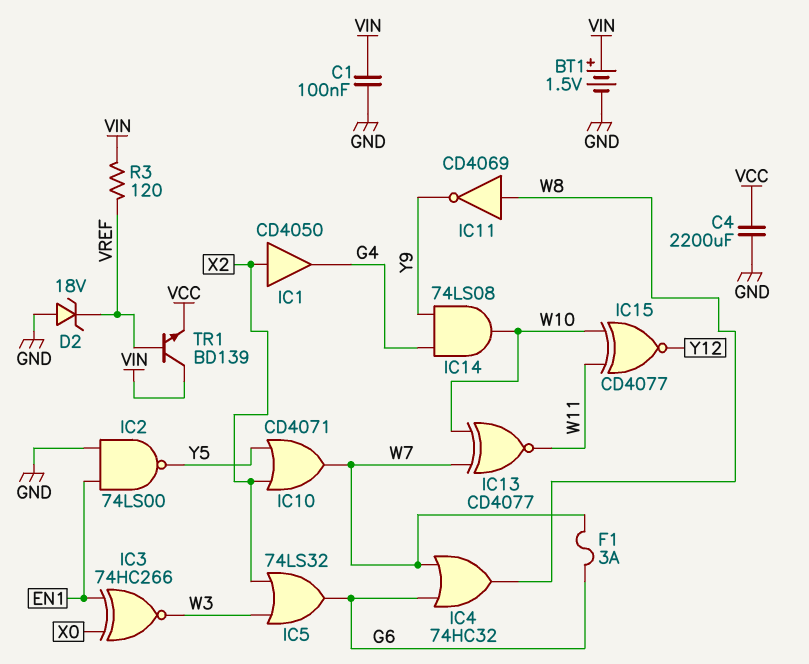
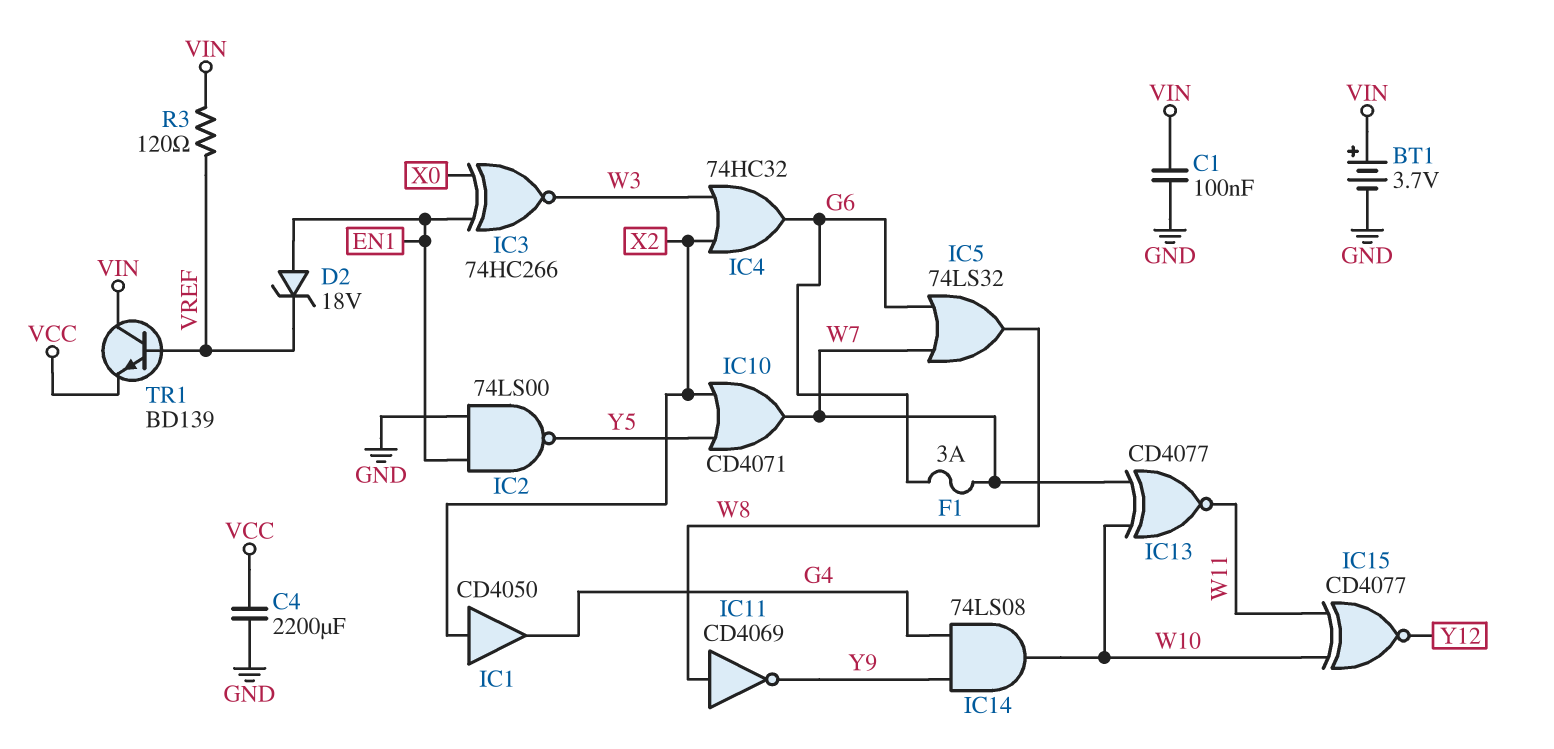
BT1: 1.5V (plus VIN, minus GND) -> 3.7V (plus VIN, minus GND)
D2: zener 18V (A GND, K VREF) -> zener 18V (A EN1, K VREF)
IC4: OR 74HC32 (in G6, in W7, out W8) -> OR 74HC32 (in W3, in X2, out G6)
IC5: OR 74LS32 (in W3, in X2, out G6) -> OR 74LS32 (in G6, in W7, out W8)

